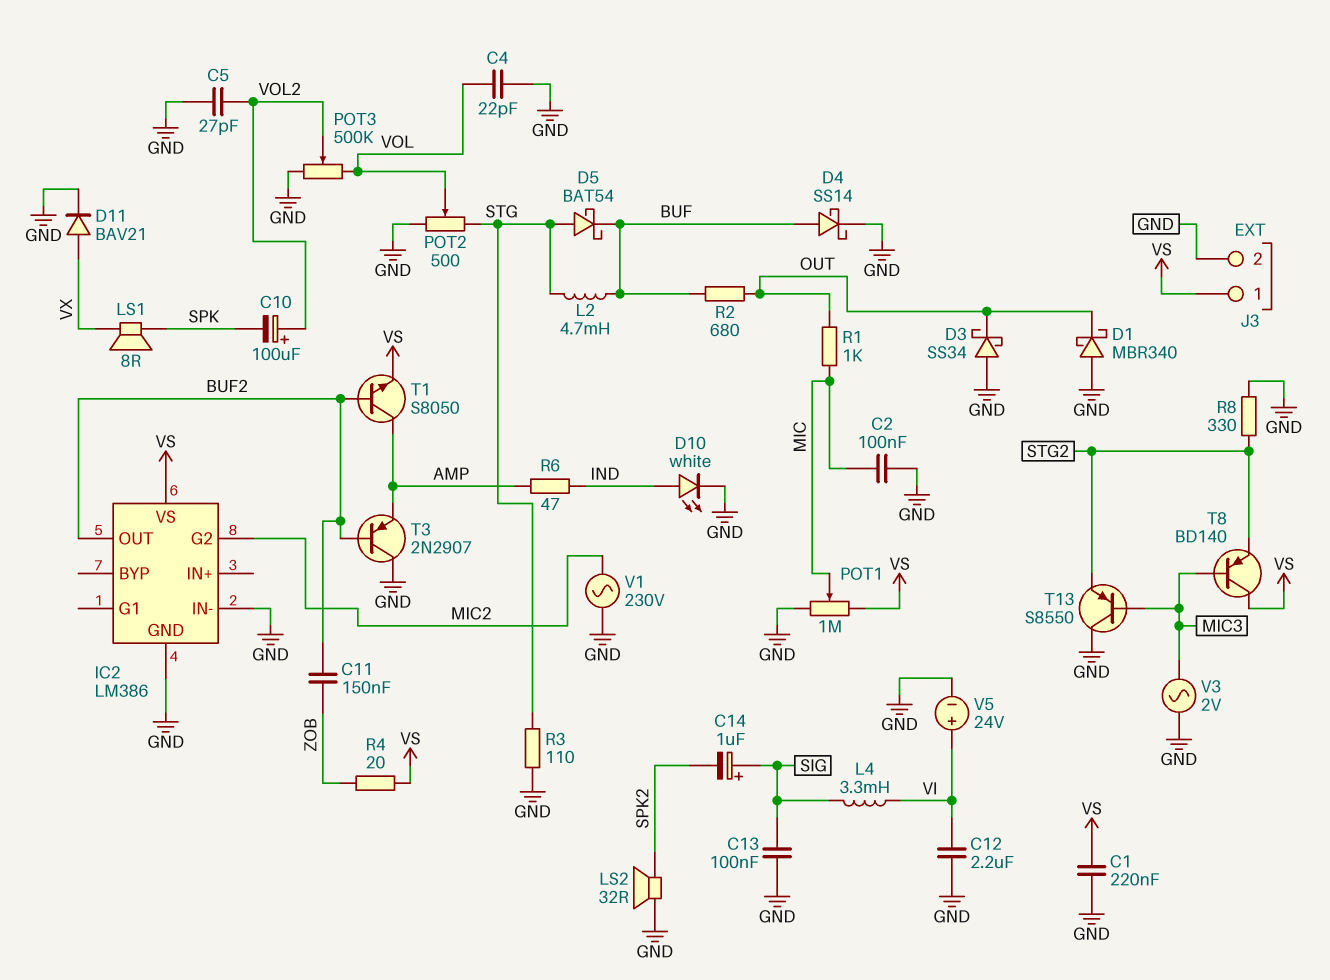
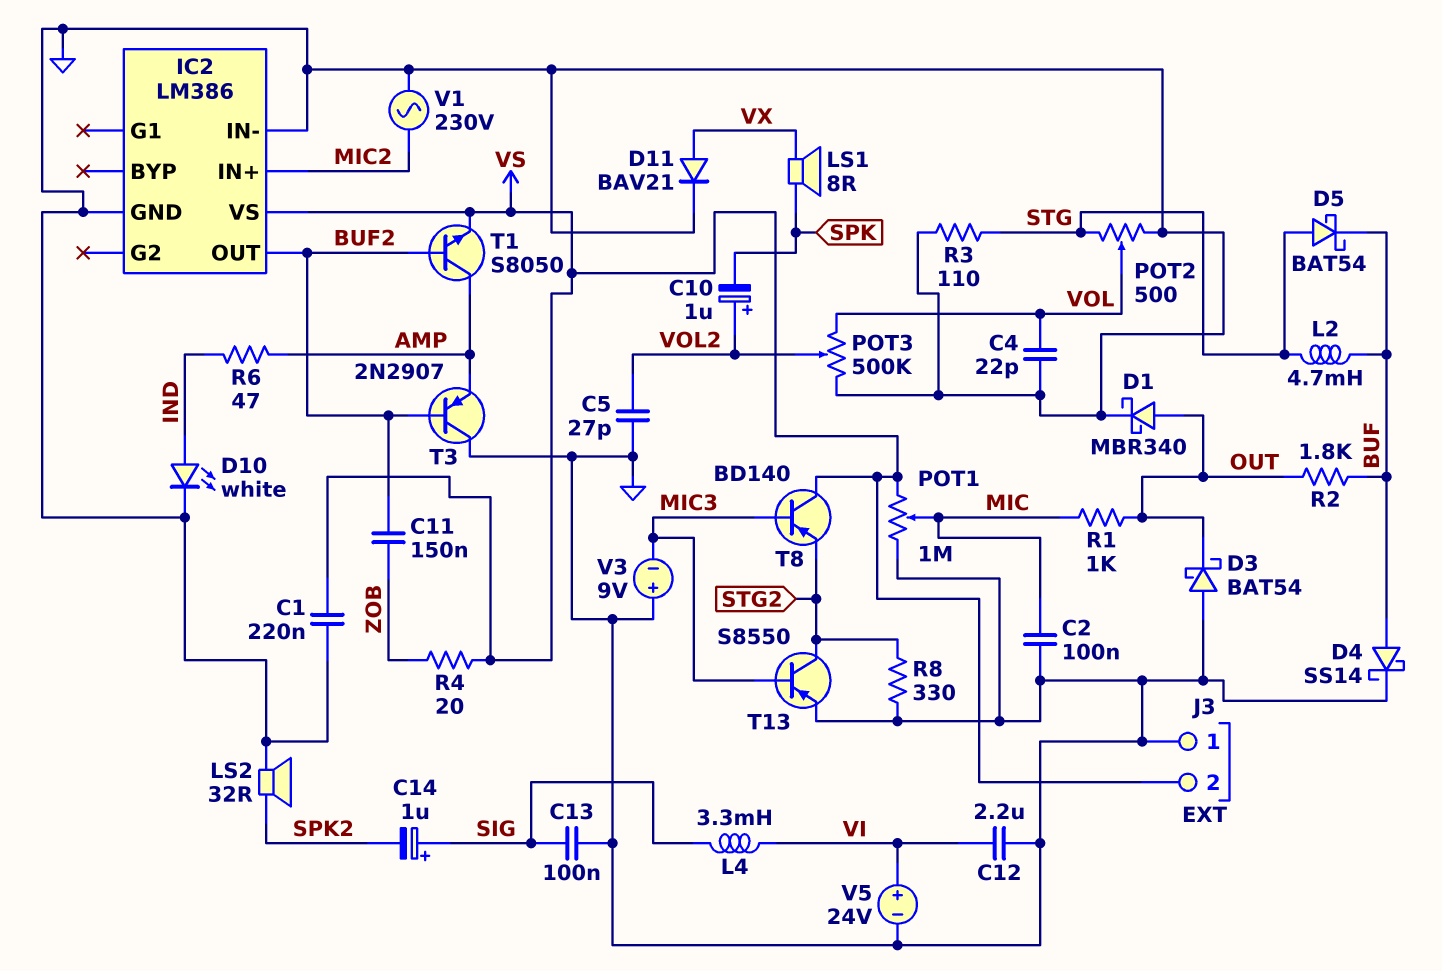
C10: 100uF (plus VOL2, minus SPK) -> 1uF (plus VOL2, minus SPK)
D1: schottky MBR340 (A GND, K OUT) -> schottky MBR340 (A OUT, K GND)
D3: schottky SS34 (A GND, K OUT) -> schottky BAT54 (A GND, K OUT)
IC2 pin G2: MIC2 -> none
IC2 pin IN+: none -> MIC2
J3 pin 1: VS -> GND
J3 pin 2: GND -> VS
R2: 680 (BUF, OUT) -> 1.8k (BUF, OUT)
T13: PNP S8550 (B MIC3, C GND, E STG2) -> PNP S8550 (B MIC3, C STG2, E GND)
V3: AC 2V (GND, MIC3) -> 9V (plus GND, minus MIC3)

